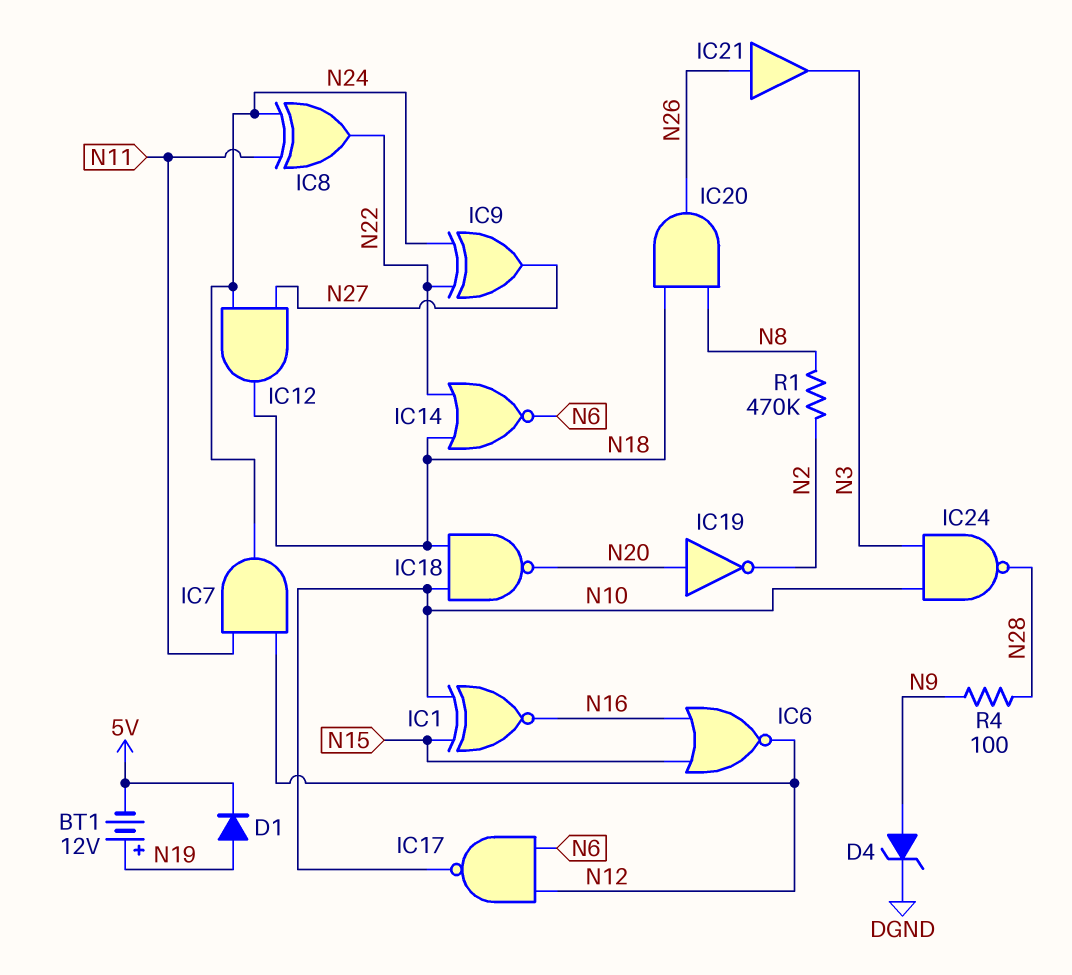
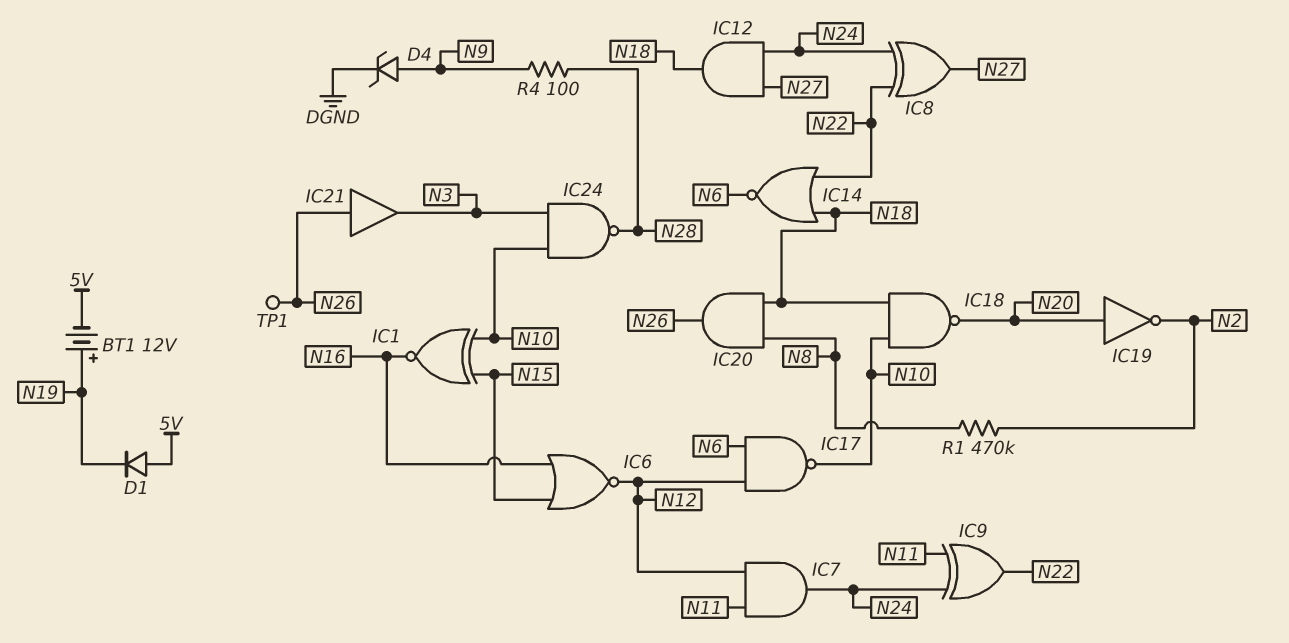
D1: diode (A N19, K 5V) -> diode (A 5V, K N19)
IC8: XOR (in N11, in N24, out N22) -> XOR (in N22, in N24, out N27)
IC9: XOR (in N22, in N24, out N27) -> XOR (in N11, in N24, out N22)
TP1: none -> test point (N26)

